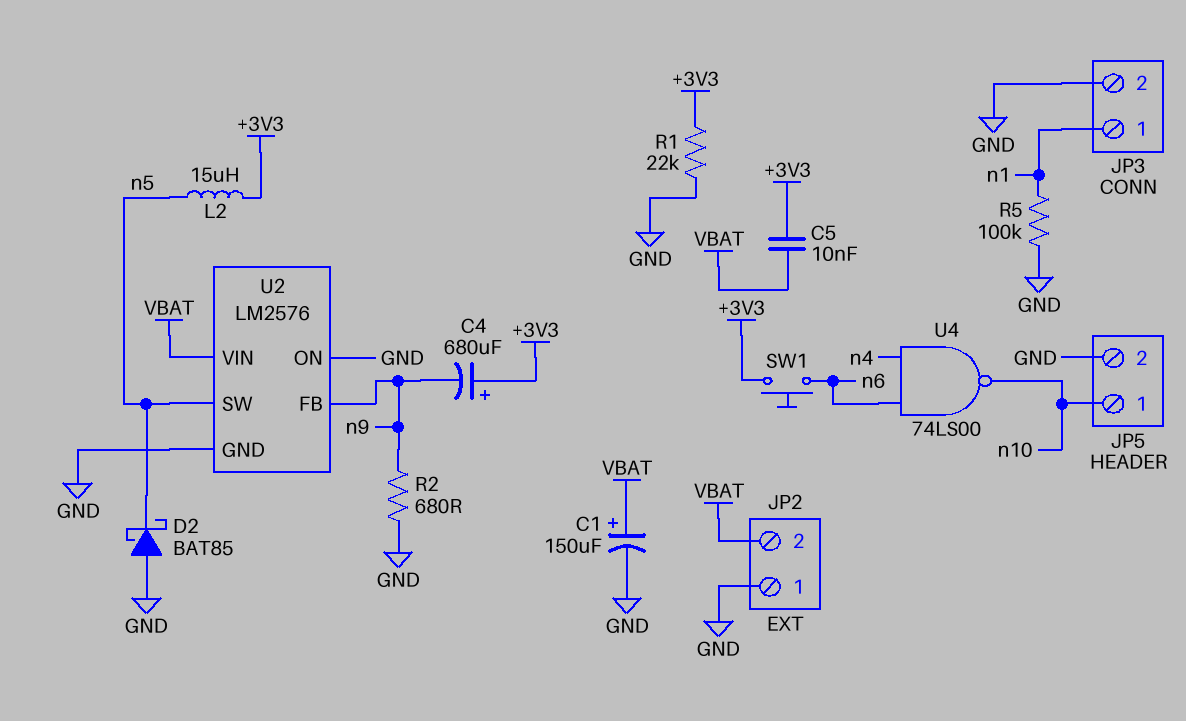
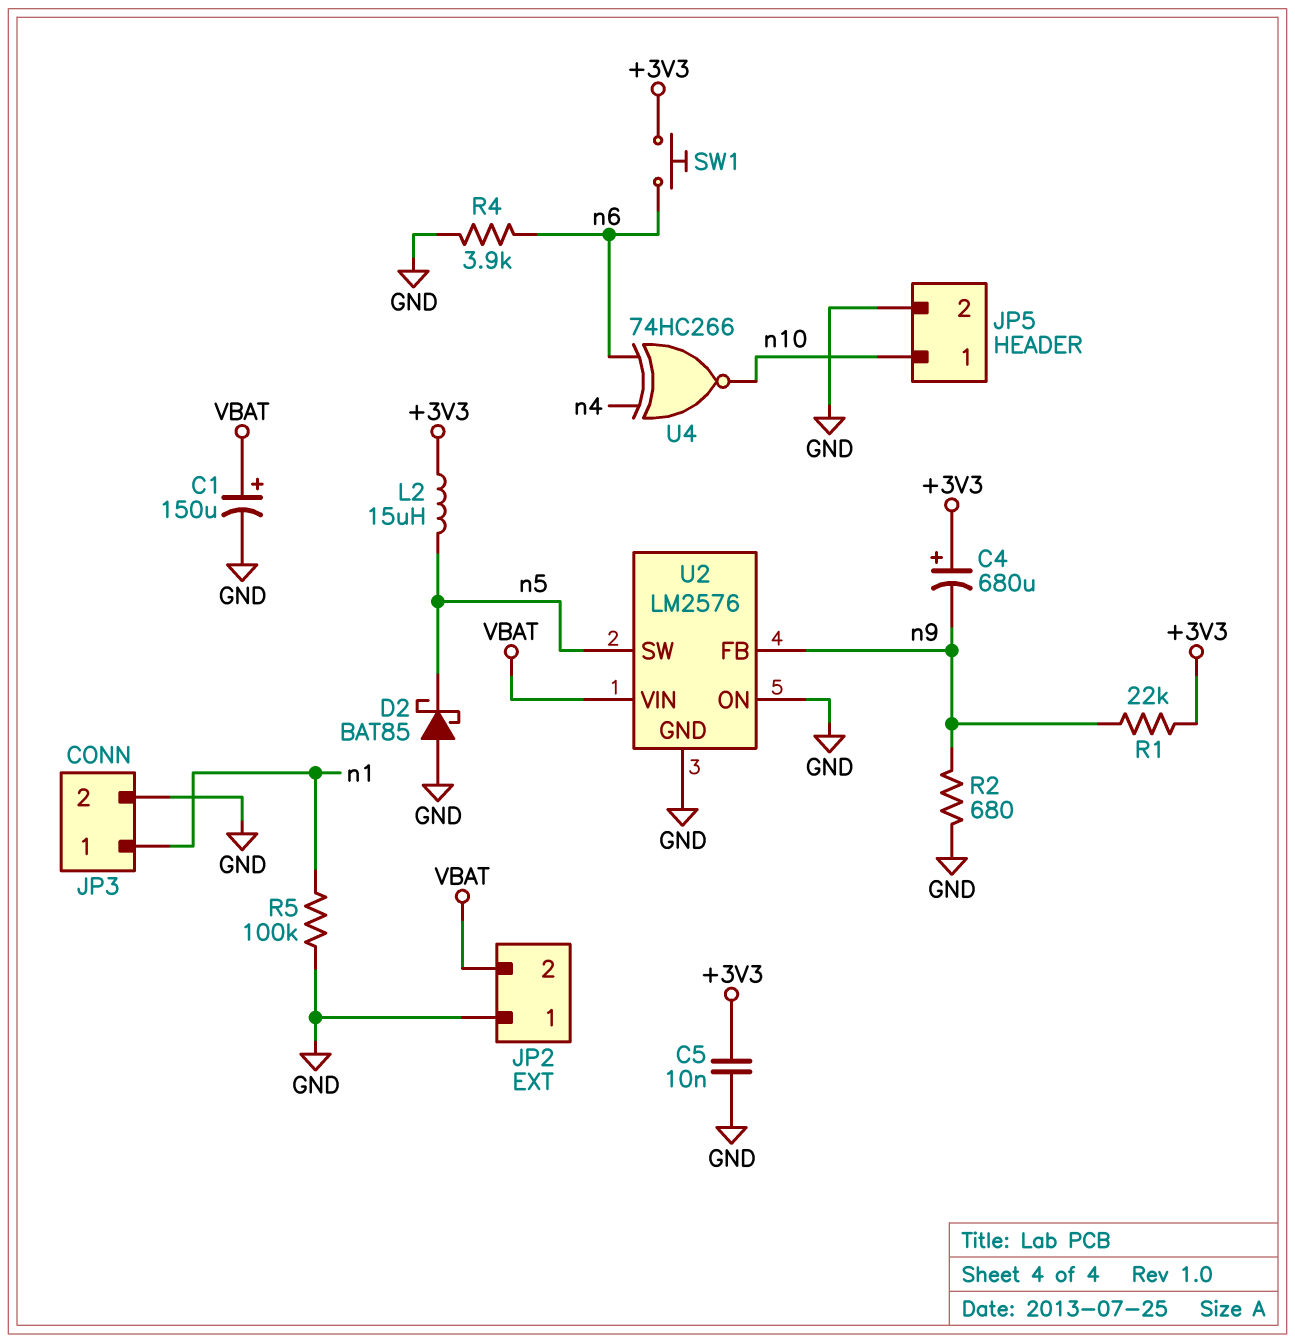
C5: 10nF (+3V3, VBAT) -> 10nF (+3V3, GND)
R1: 22k (+3V3, GND) -> 22k (+3V3, n9)
R4: none -> 3.9k (GND, n6)
U4: NAND 74LS00 (in n4, in n6, out n10) -> XNOR 74HC266 (in n4, in n6, out n10)

